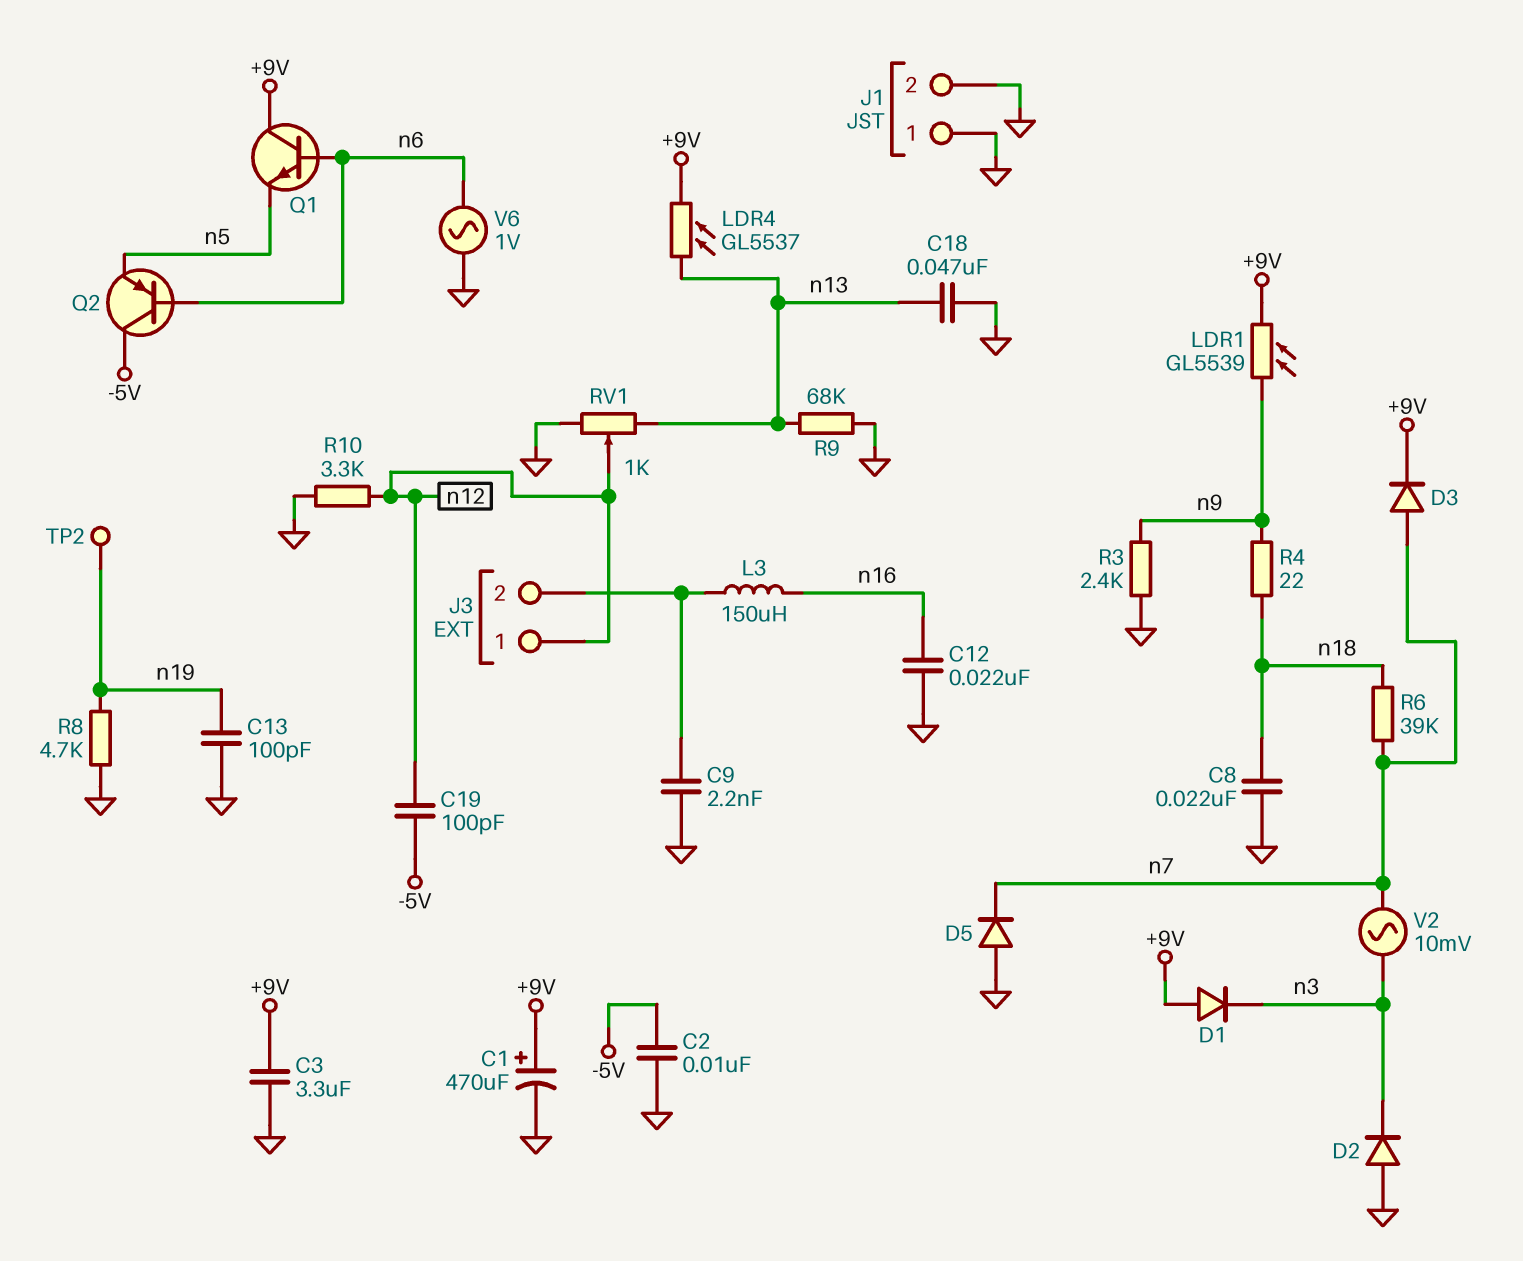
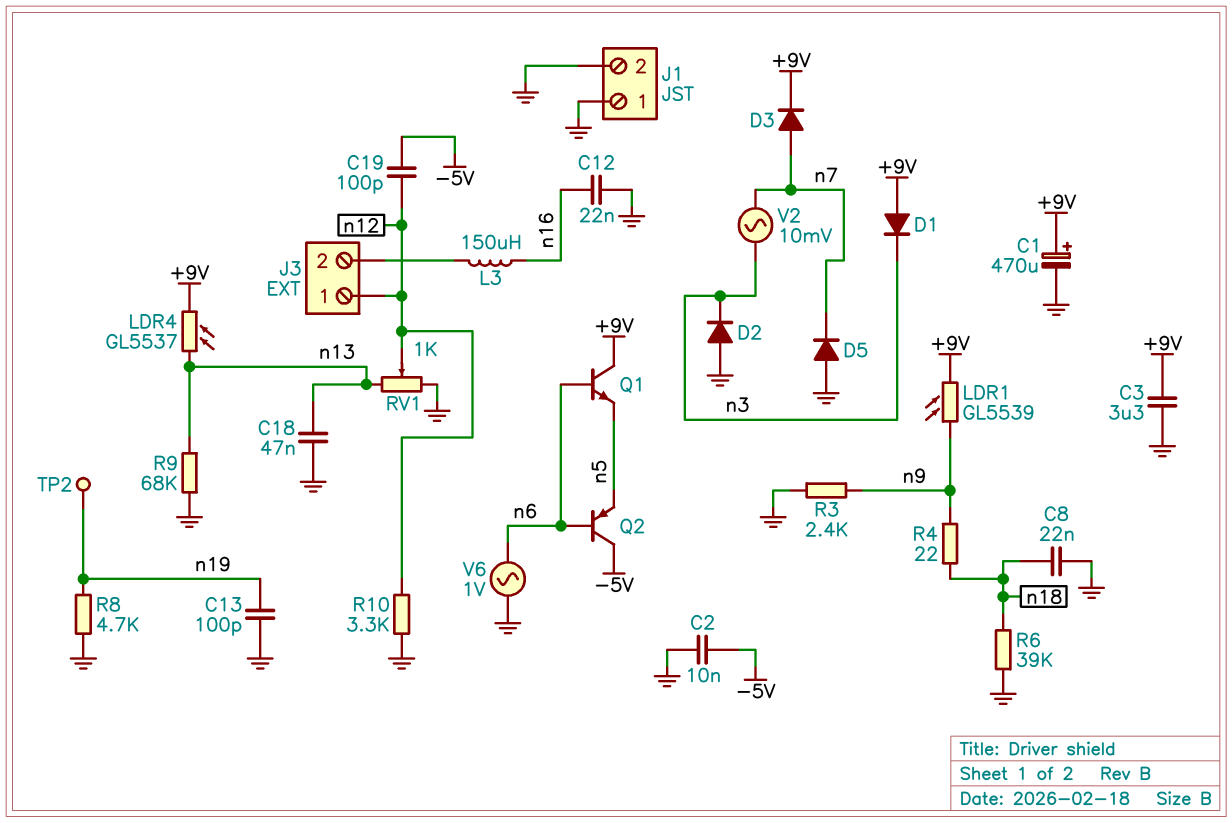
C9: 2.2nF (GND, J3/2) -> none
R6: 39k (n7, n18) -> 39k (GND, n18)

